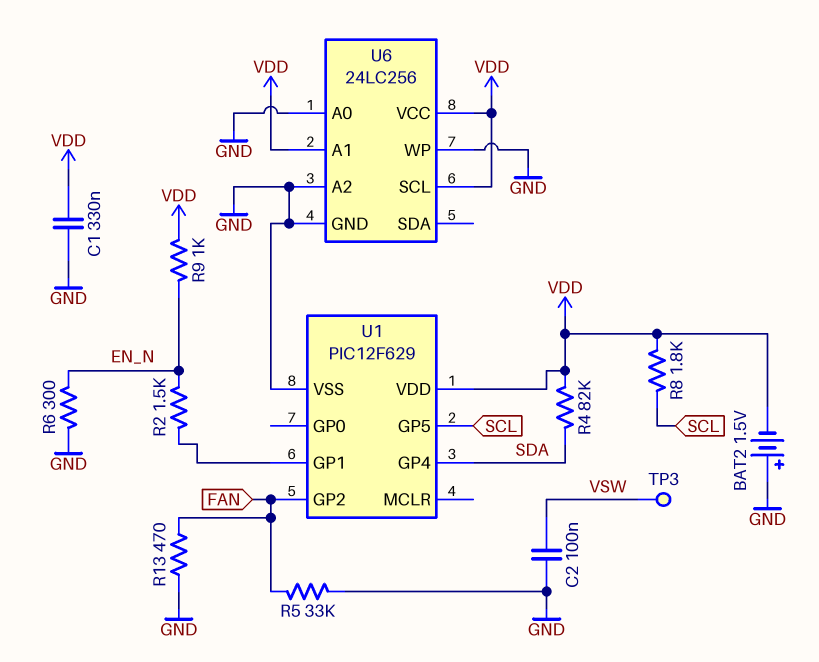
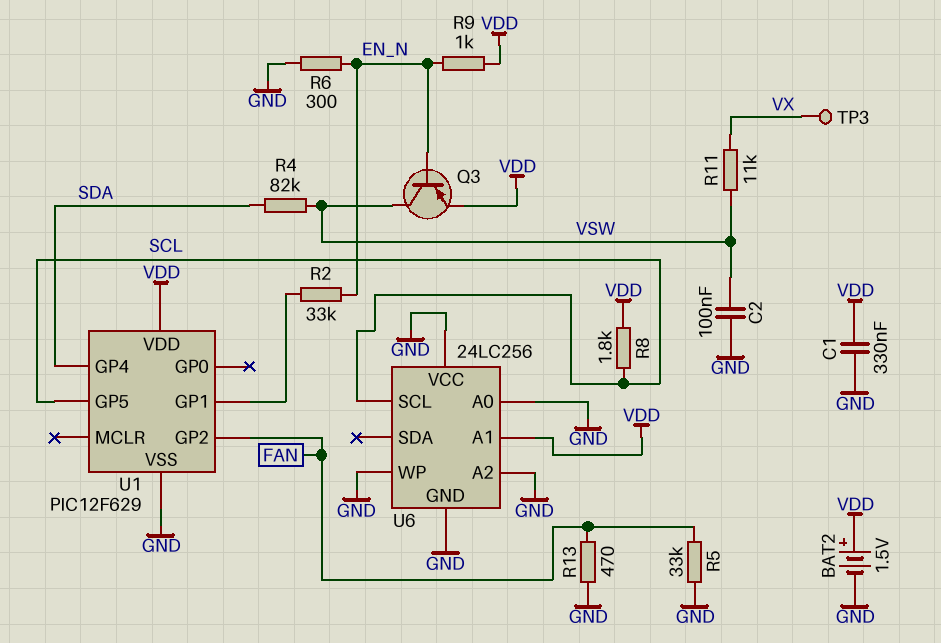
BAT2: 1.5V (plus GND, minus VDD) -> 1.5V (plus VDD, minus GND)
Q3: none -> PNP (B EN_N, C VSW, E VDD)
R2: 1.5k (EN_N, U1/GP1) -> 33k (EN_N, U1/GP1)
R4: 82k (SDA, VDD) -> 82k (SDA, VSW)
R11: none -> 11k (VSW, VX)
TP3: test point (VSW) -> test point (VX)
U6 pin SCL: VDD -> SCL
U6 pin VCC: VDD -> GND

